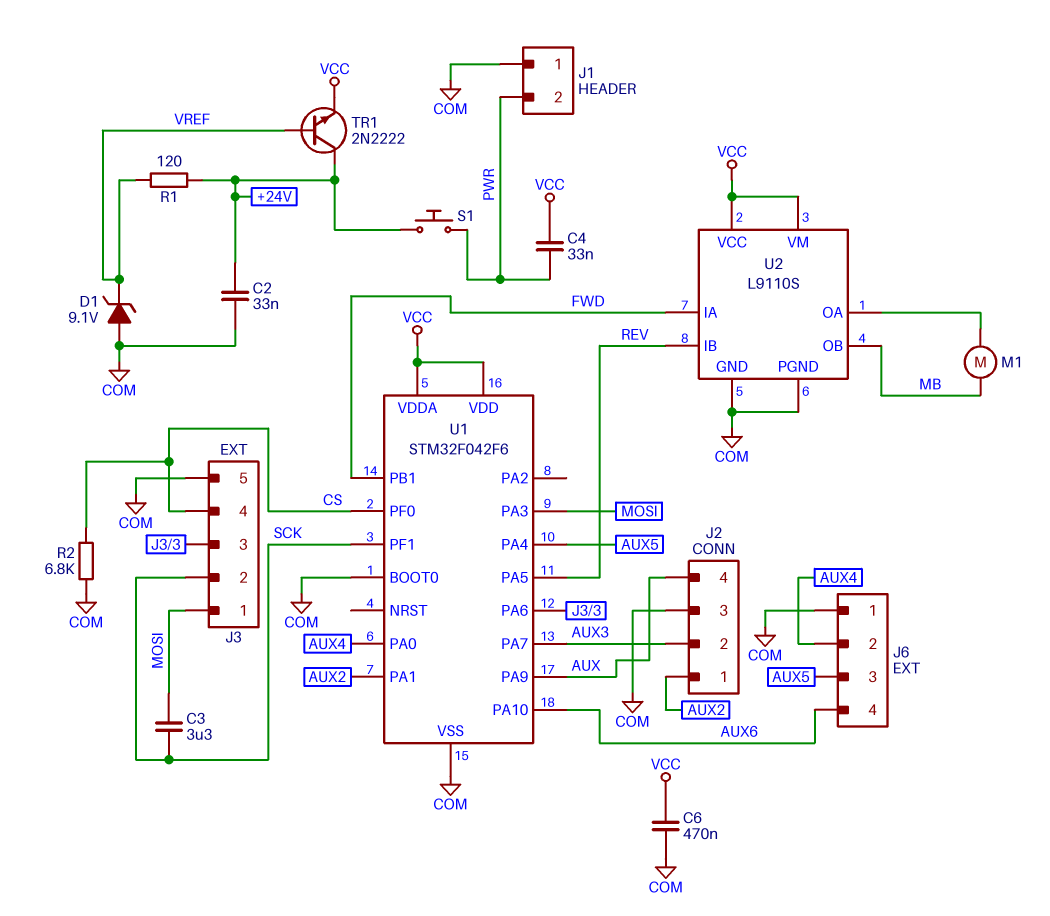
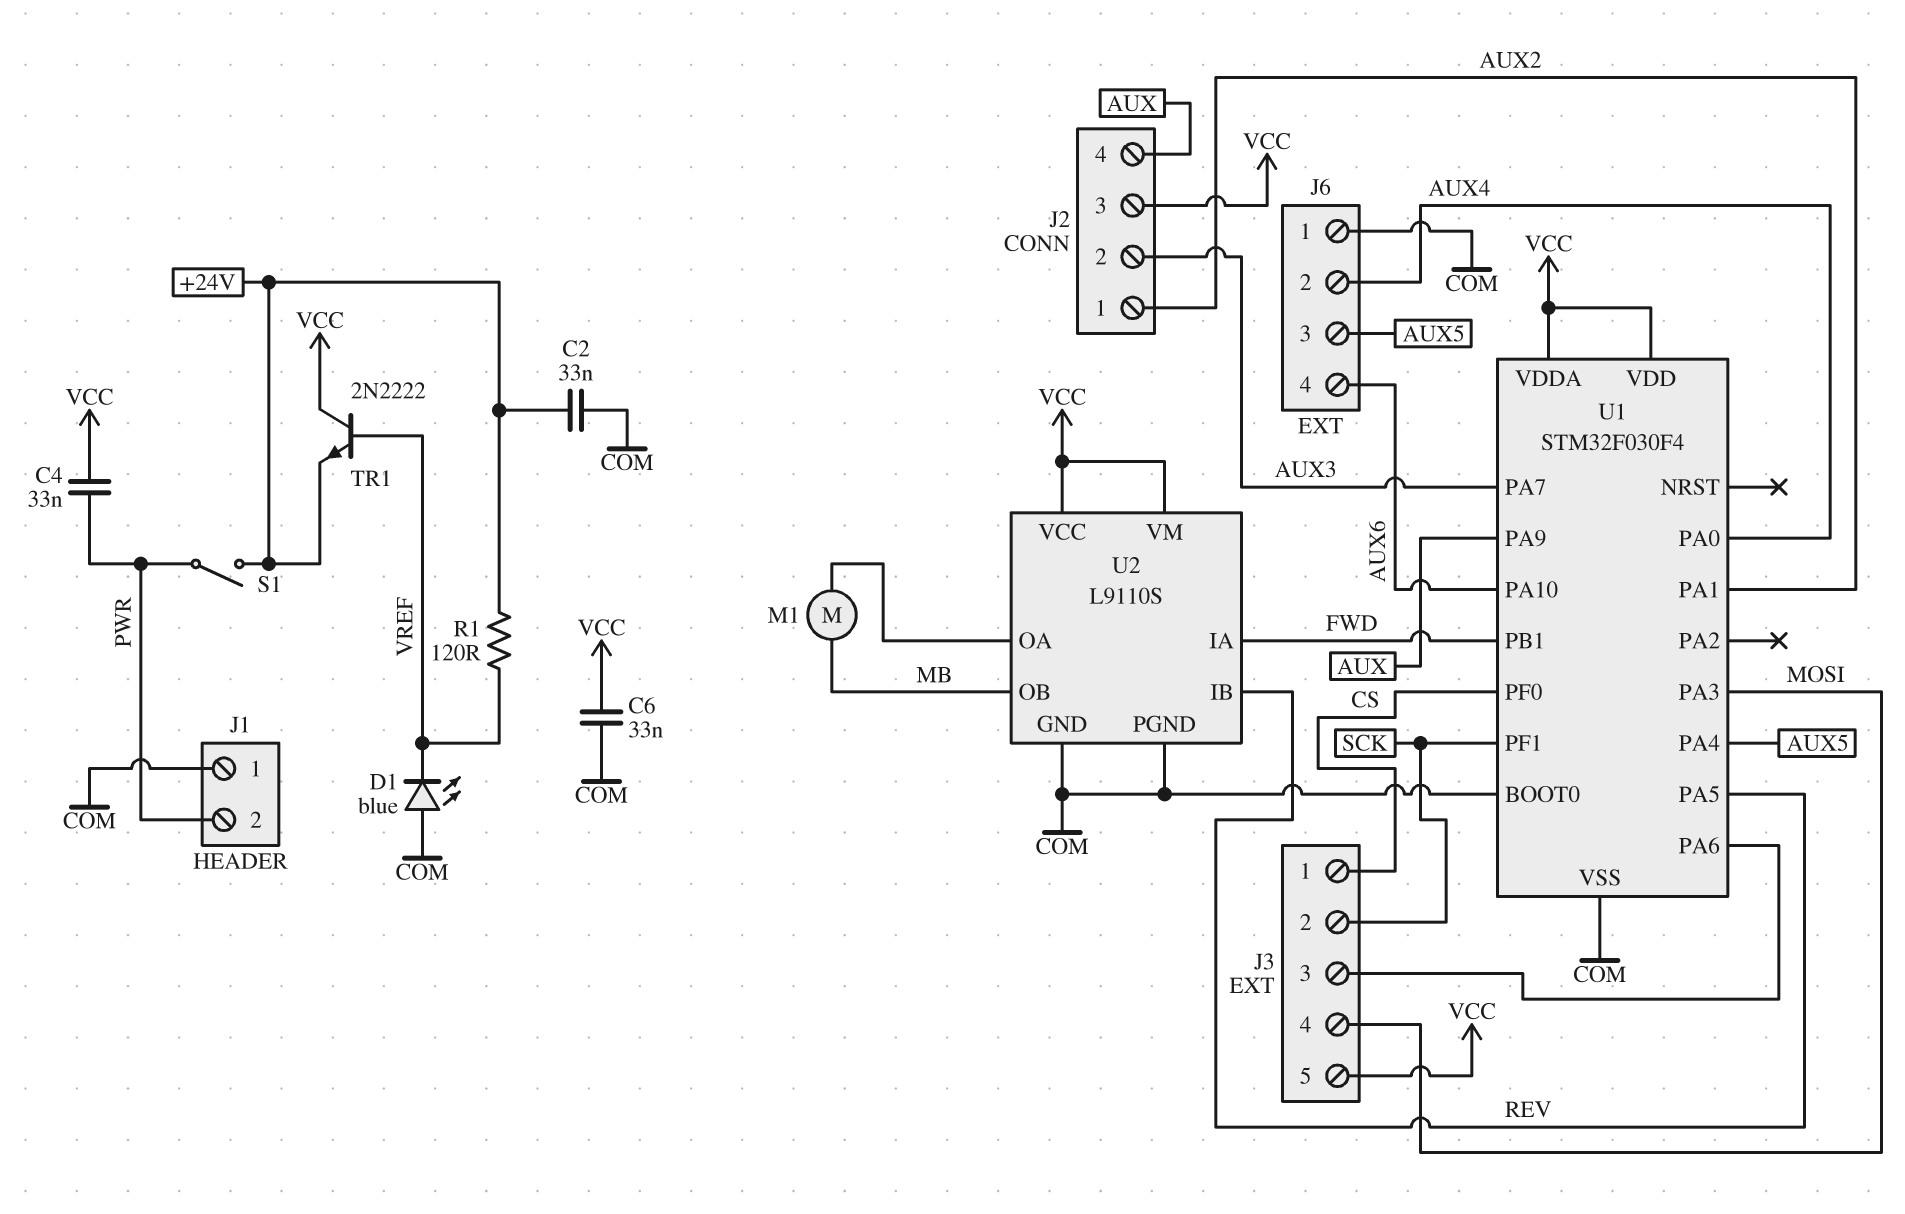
C3: 3.3uF (MOSI, SCK) -> none
C6: 470nF (COM, VCC) -> 33nF (COM, VCC)
D1: zener 9.1V (A COM, K VREF) -> LED blue (A COM, K VREF)
J2 pin 3: COM -> VCC
J3 pin 1: MOSI -> CS
J3 pin 4: CS -> MOSI
J3 pin 5: COM -> VCC
R2: 6.8k (COM, CS) -> none
S1: button (+24V, PWR) -> switch (+24V, PWR)
TR1: NPN 2N2222 (B VREF, C +24V, E VCC) -> NPN 2N2222 (B VREF, C VCC, E +24V)
U1: STM32F042F6 -> STM32F030F4

